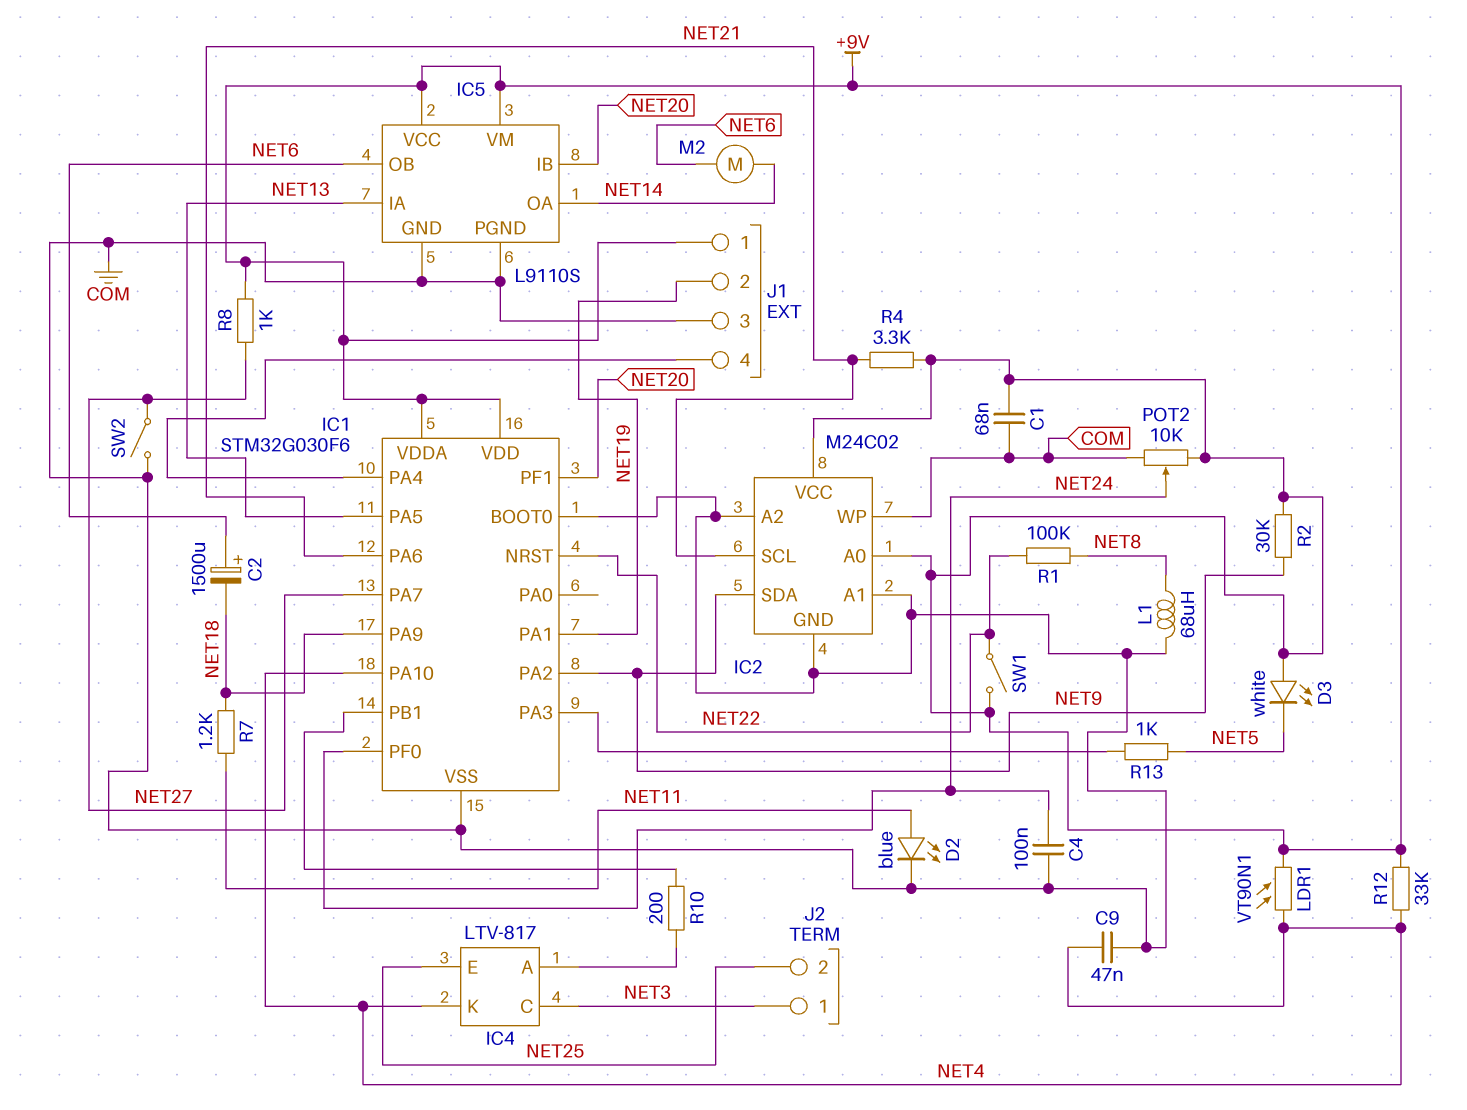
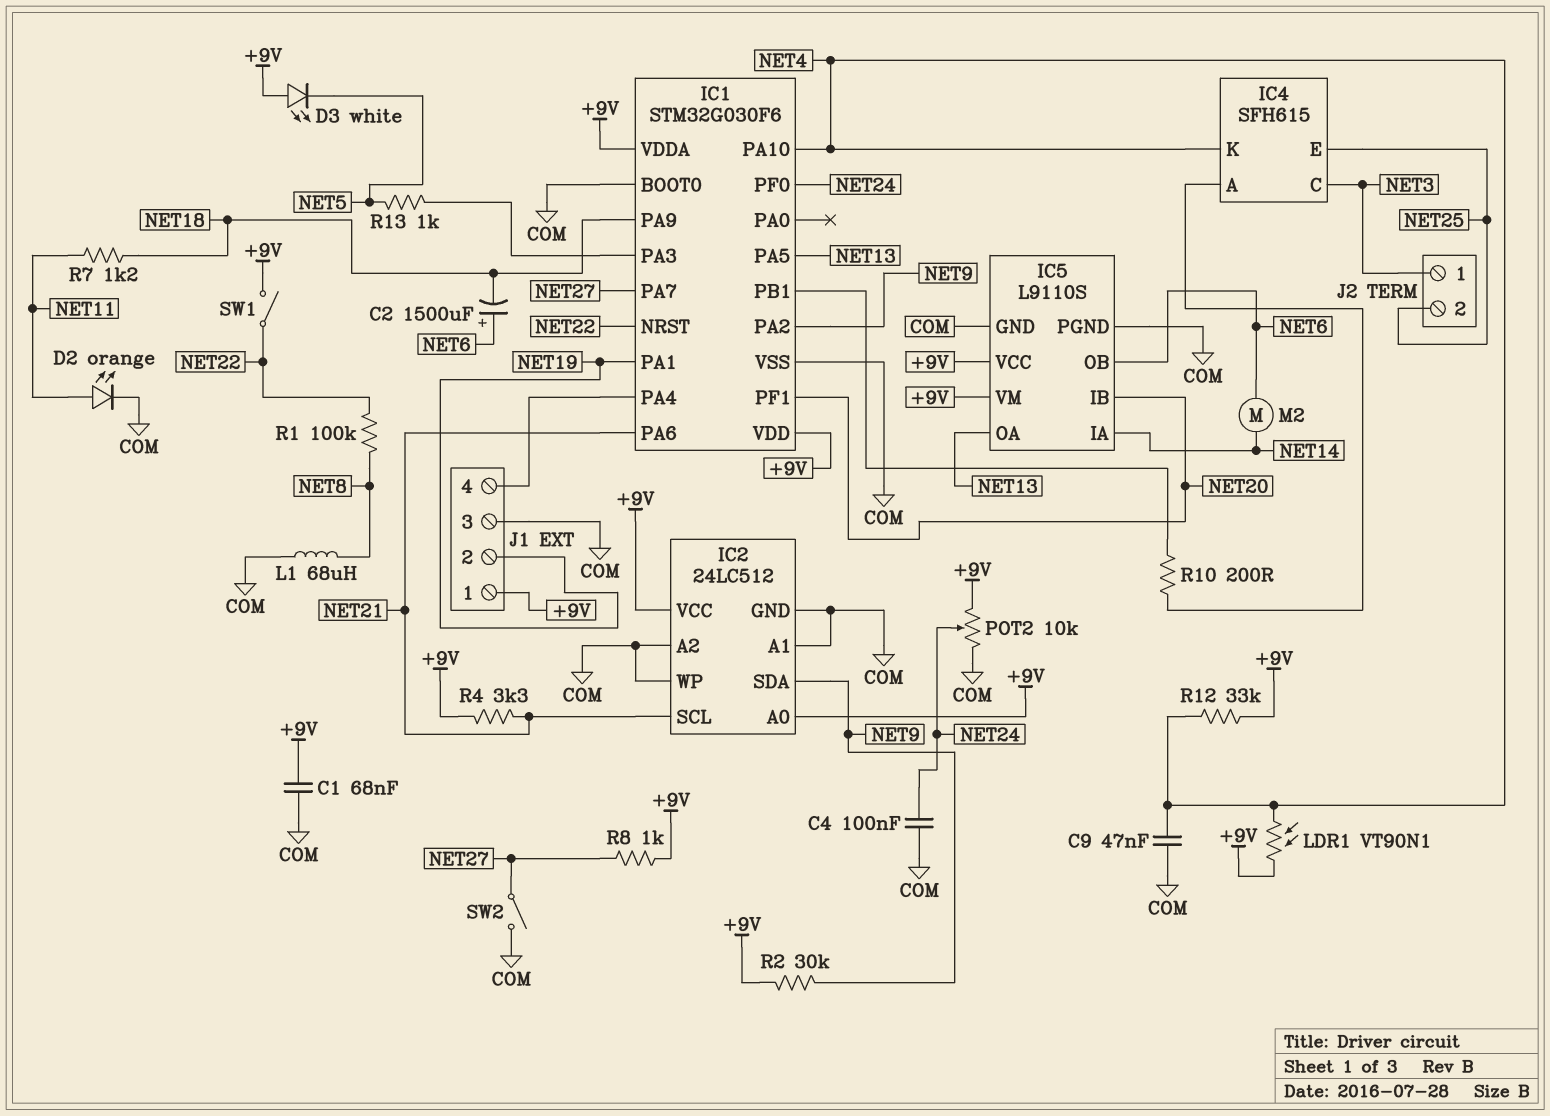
D2: LED blue (A NET11, K COM) -> LED orange (A NET11, K COM)
IC2: M24C02 -> 24LC512
IC4: LTV-817 -> SFH615
IC5 pin IA: NET13 -> NET14
IC5 pin OA: NET14 -> NET13

